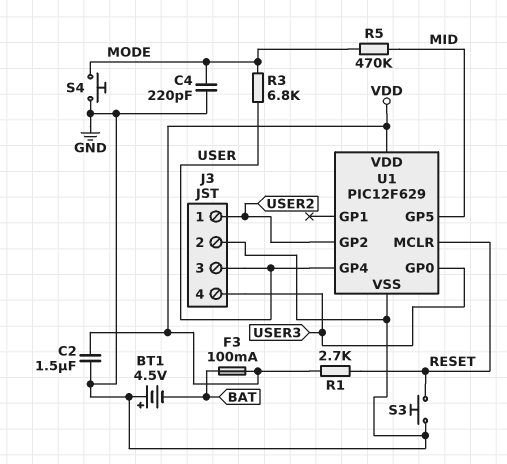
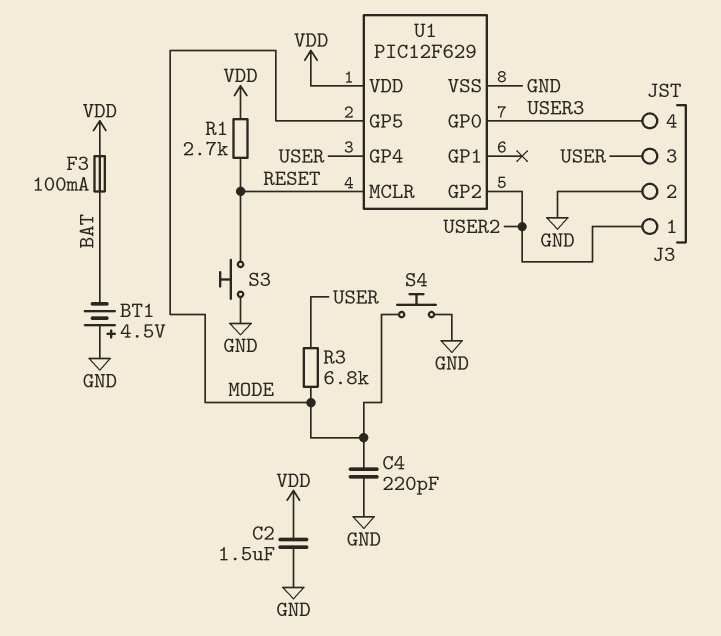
R5: 470k (MID, MODE) -> none
U1 pin GP5: MID -> MODE

